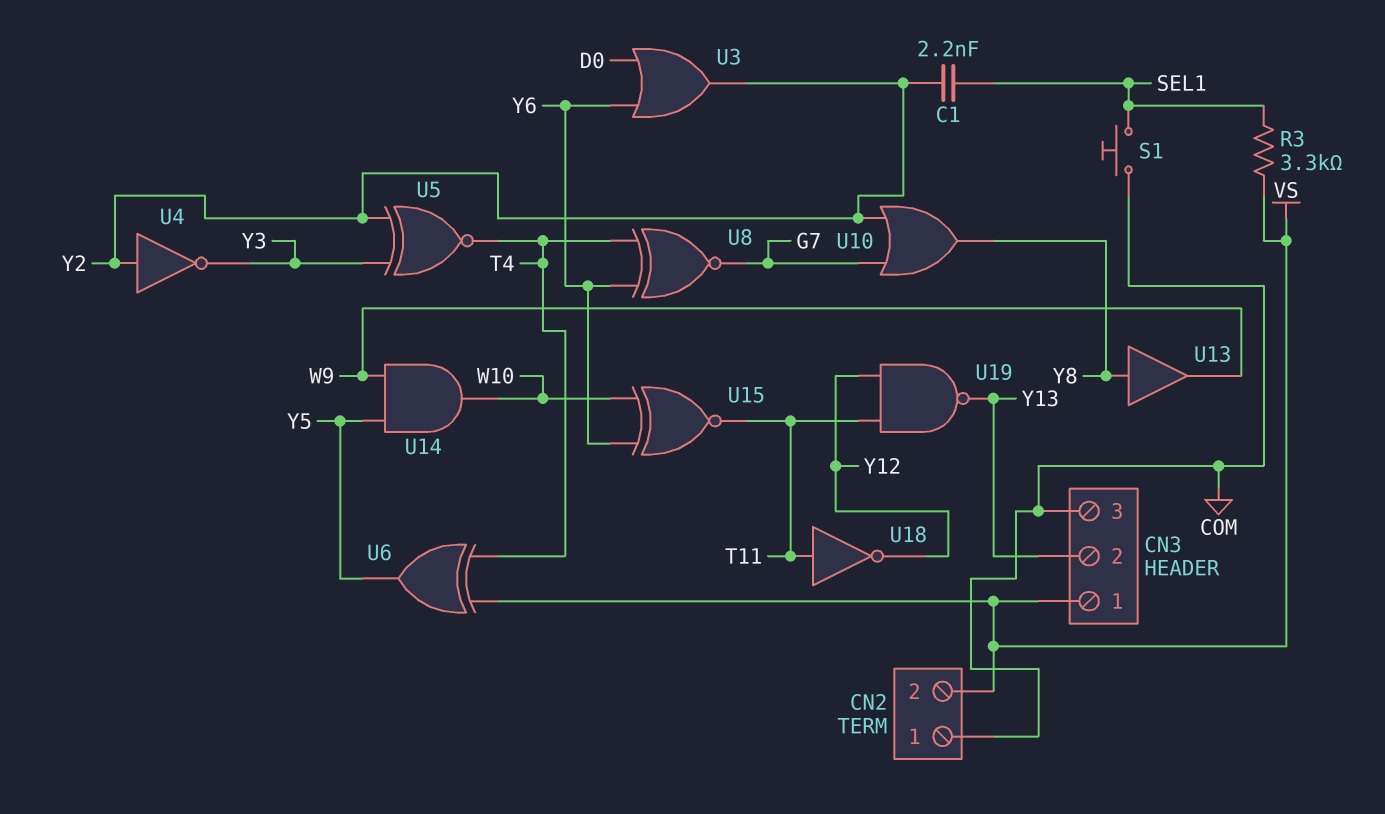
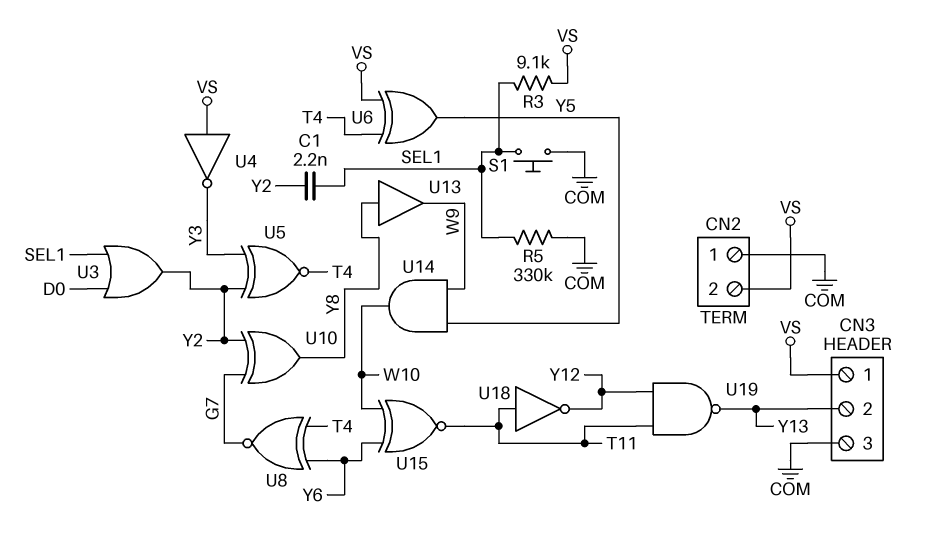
R3: 3.3k (SEL1, VS) -> 9.1k (SEL1, VS)
R5: none -> 330k (COM, SEL1)
U3: OR (in D0, in Y6, out Y2) -> OR (in D0, in SEL1, out Y2)
U4: NOT (in Y2, out Y3) -> NOT (in VS, out Y3)
U10: OR (in G7, in Y2, out Y8) -> XOR (in G7, in Y2, out Y8)

